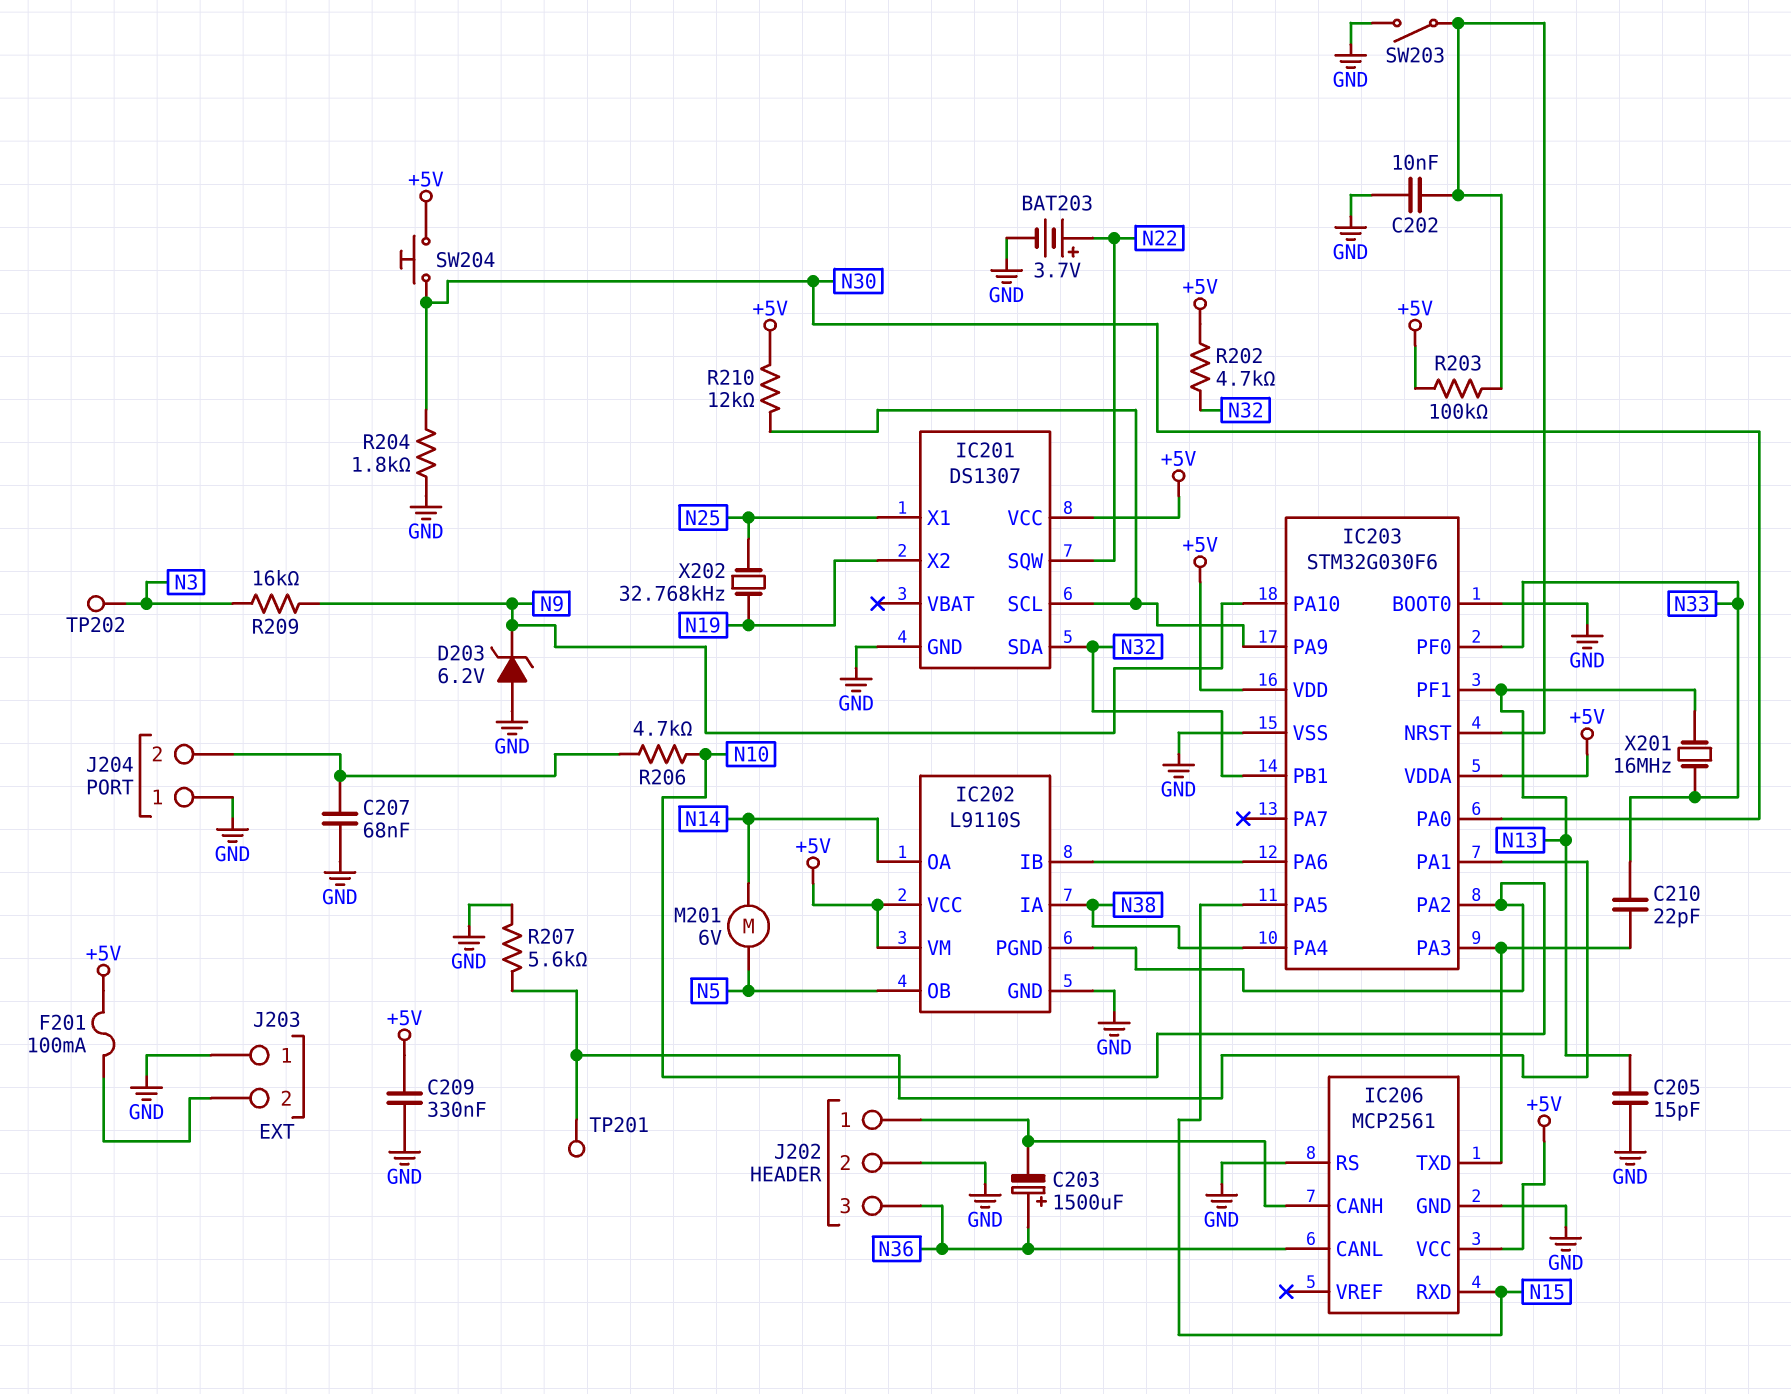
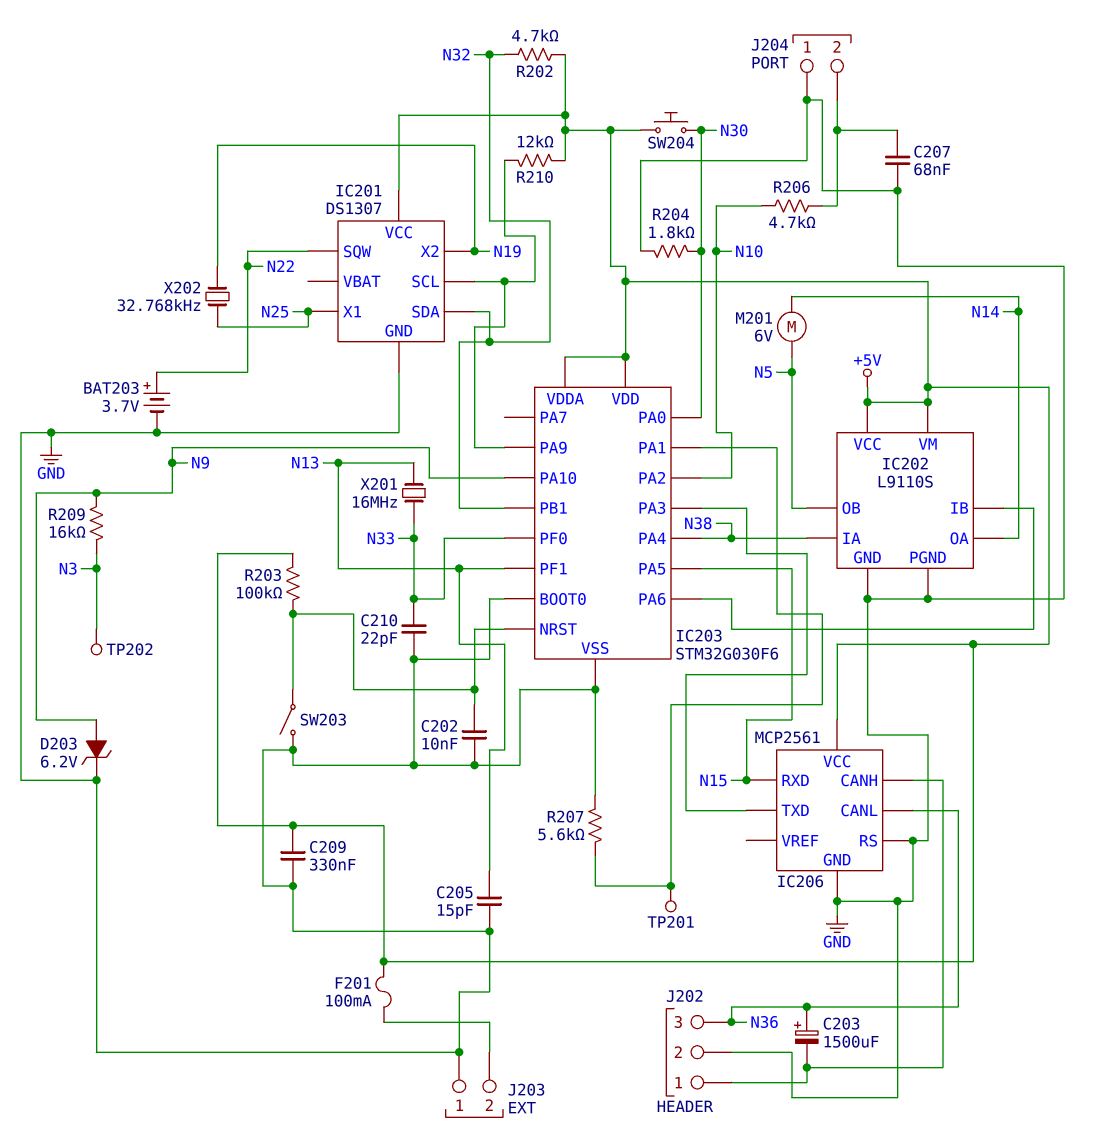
C210: 22pF (IC203/PA3, N33) -> 22pF (GND, N33)
D203: zener 6.2V (A GND, K N9) -> zener 6.2V (A N9, K GND)
IC202 pin PGND: N10 -> GND

